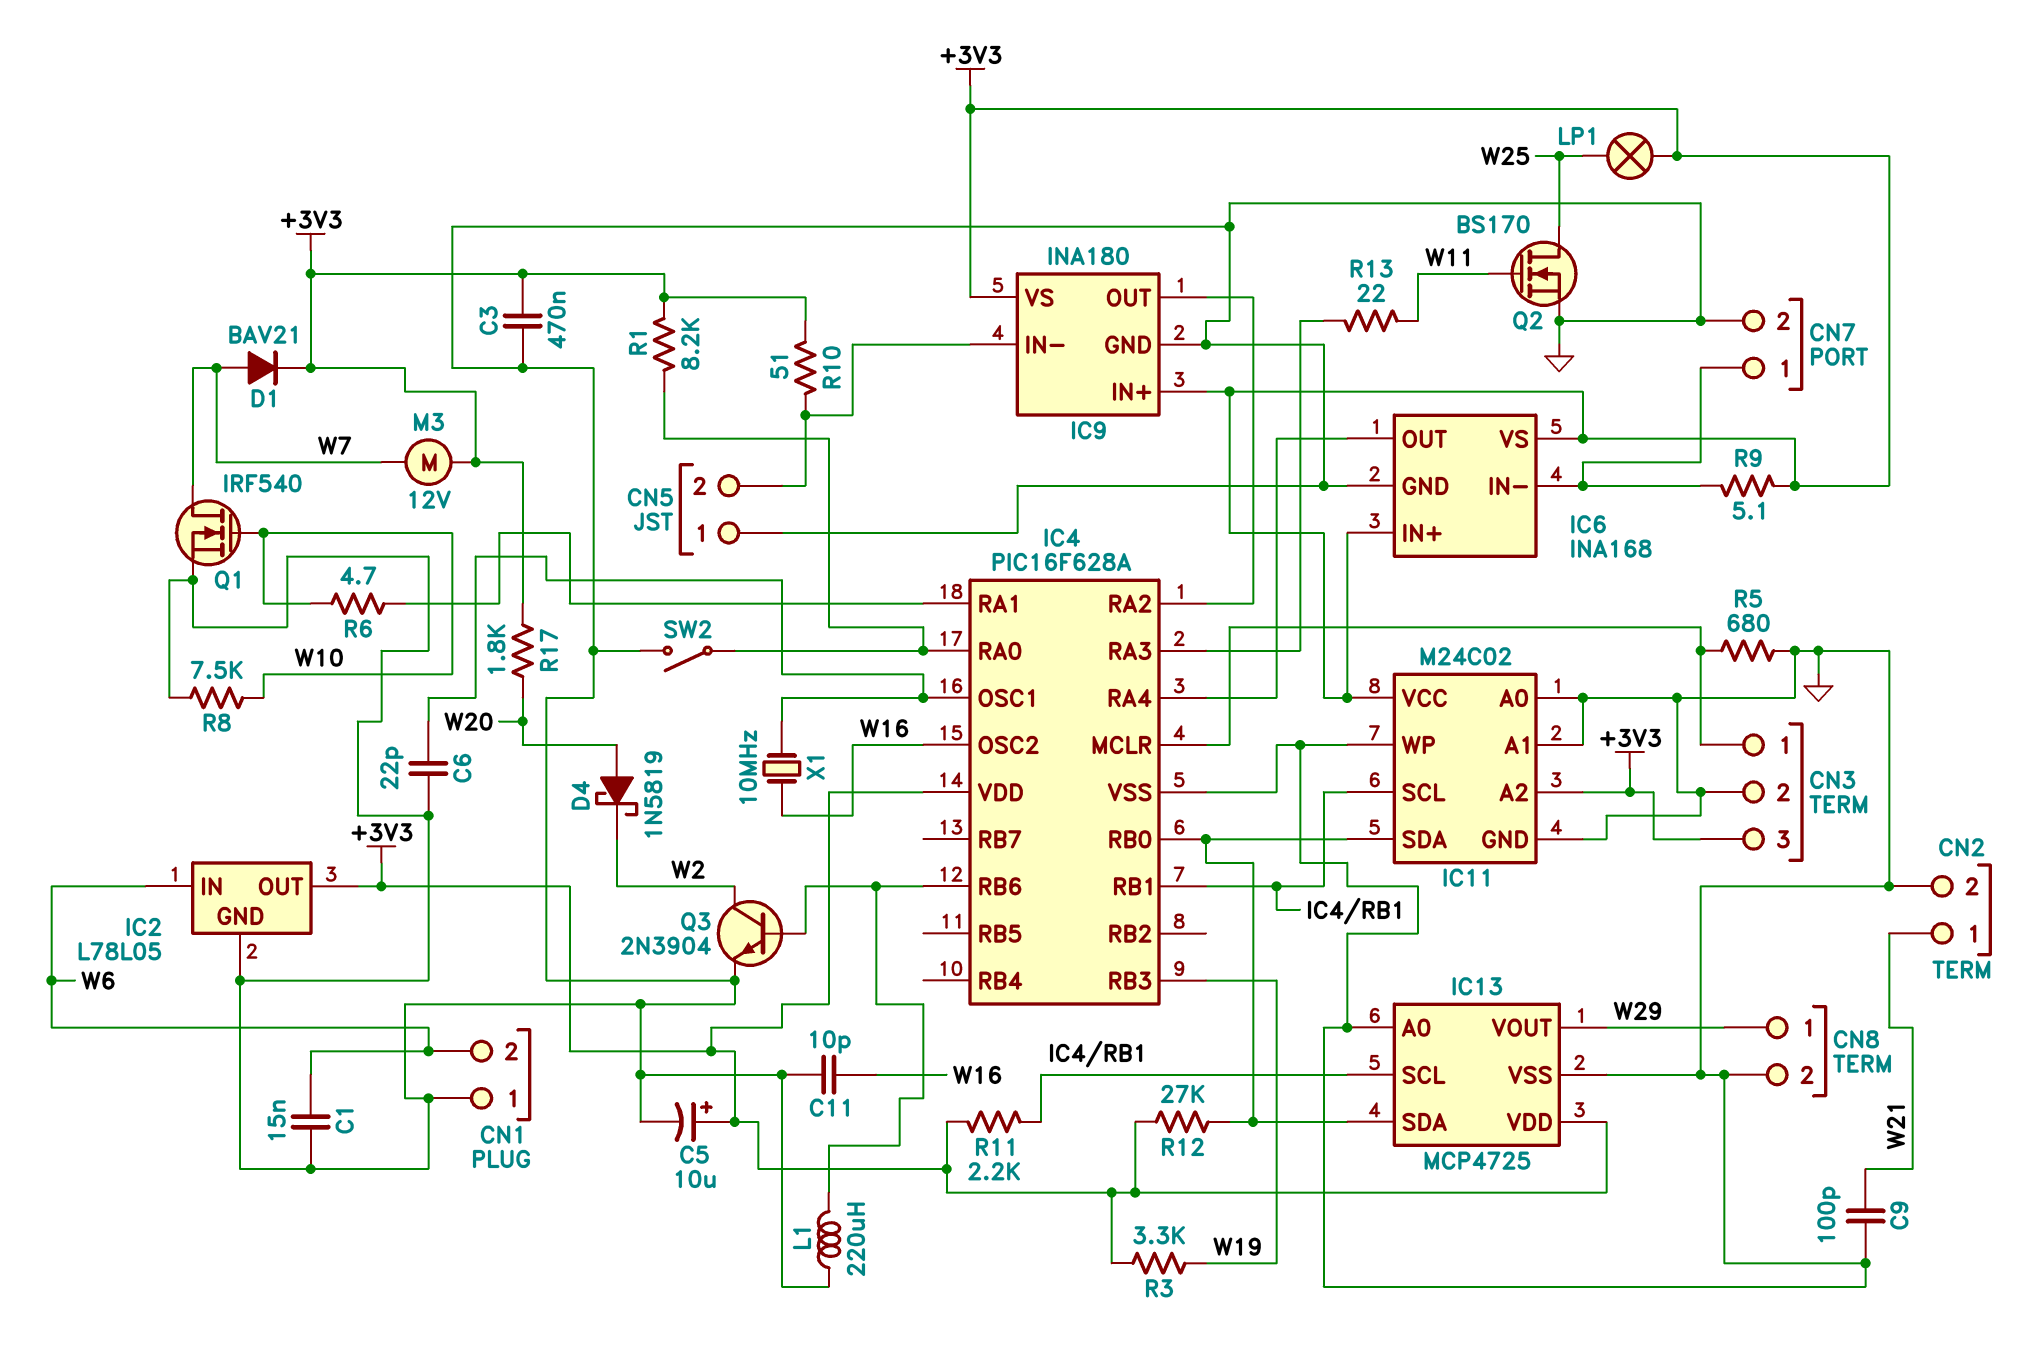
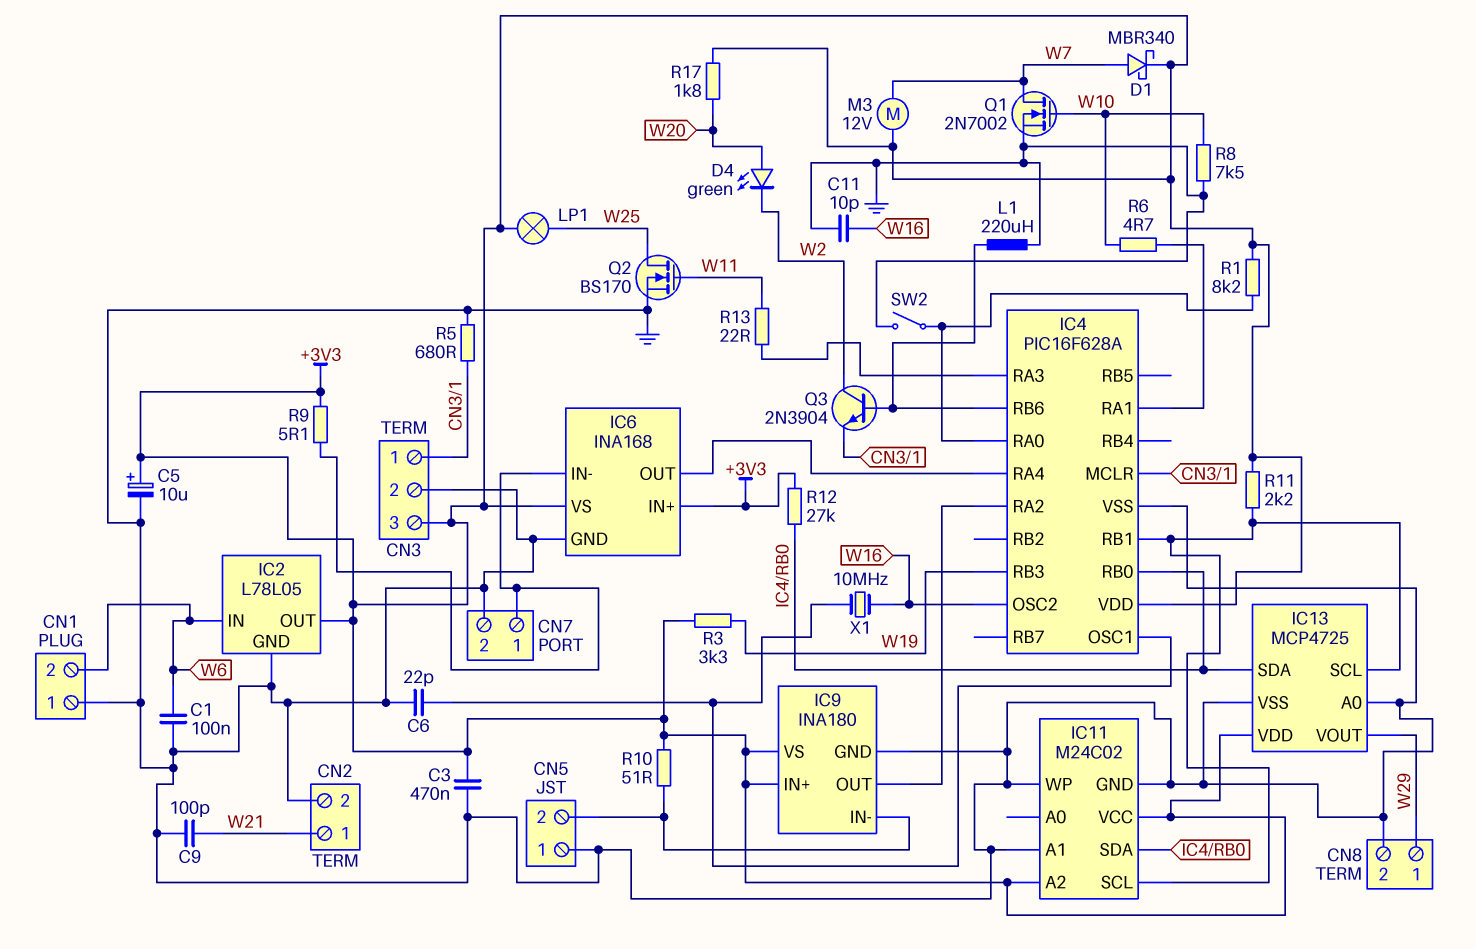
C1: 15nF (GND, W6) -> 100nF (GND, W6)
D1: diode BAV21 (A W7, K +3V3) -> schottky MBR340 (A W7, K +3V3)
D4: schottky 1N5819 (A W20, K W2) -> LED green (A W20, K W2)
IC11 pin A0: GND -> none
Q1: NMOS IRF540 (G W10, D W7, S GND) -> NMOS 2N7002 (G W10, D W7, S GND)
Q3: NPN 2N3904 (B IC4/RB6, C W2, E GND) -> NPN 2N3904 (B IC4/RB6, C W2, E CN3/1)

